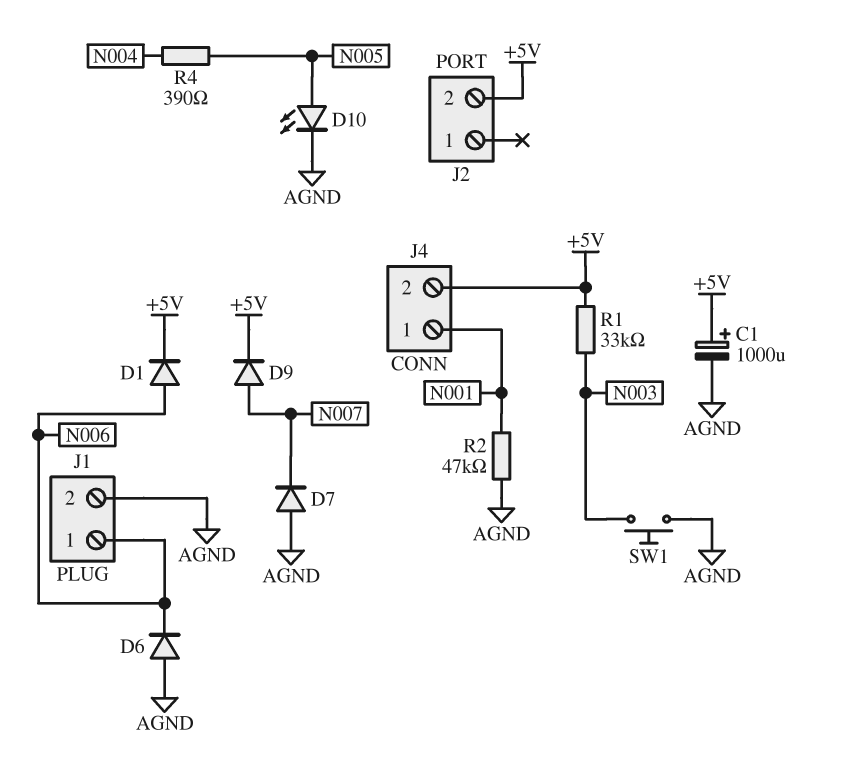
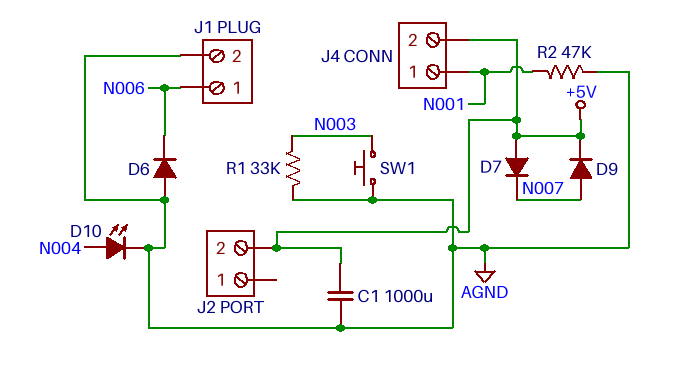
C1: 1000uF (plus +5V, minus AGND) -> 1000uF (+5V, AGND)
D1: diode (A N006, K +5V) -> none
D7: diode (A AGND, K N007) -> diode (A +5V, K N007)
D10: LED (A N005, K AGND) -> LED (A N004, K AGND)
R1: 33k (+5V, N003) -> 33k (AGND, N003)
R4: 390 (N004, N005) -> none

